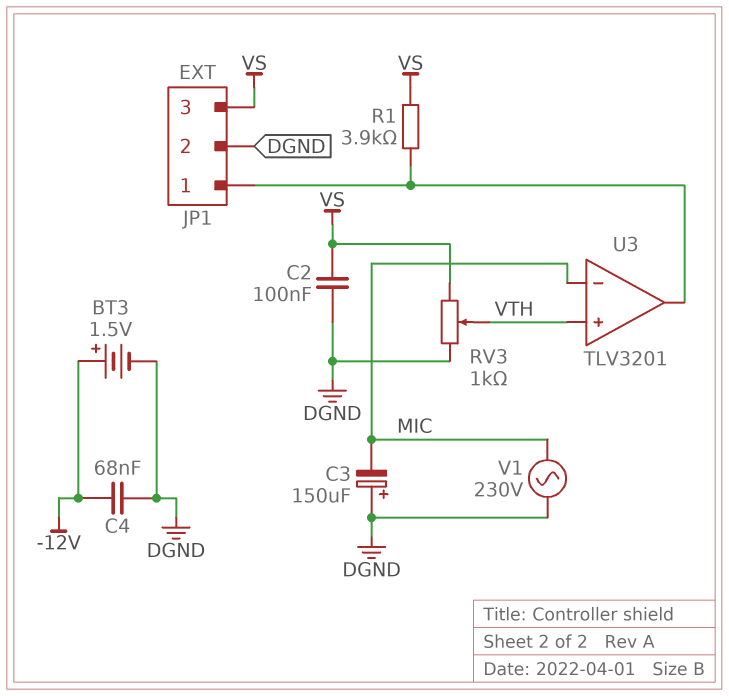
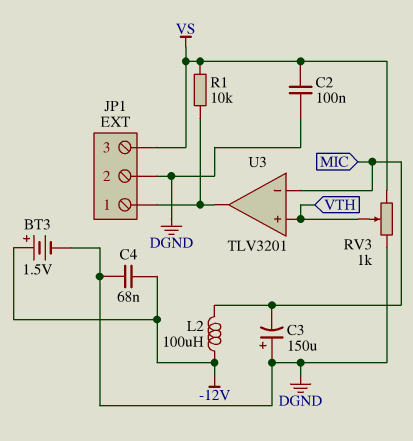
L2: none -> 100uH (-12V, MIC)
R1: 3.9k (JP1/1, VS) -> 10k (JP1/1, VS)
V1: AC 230V (DGND, MIC) -> none

